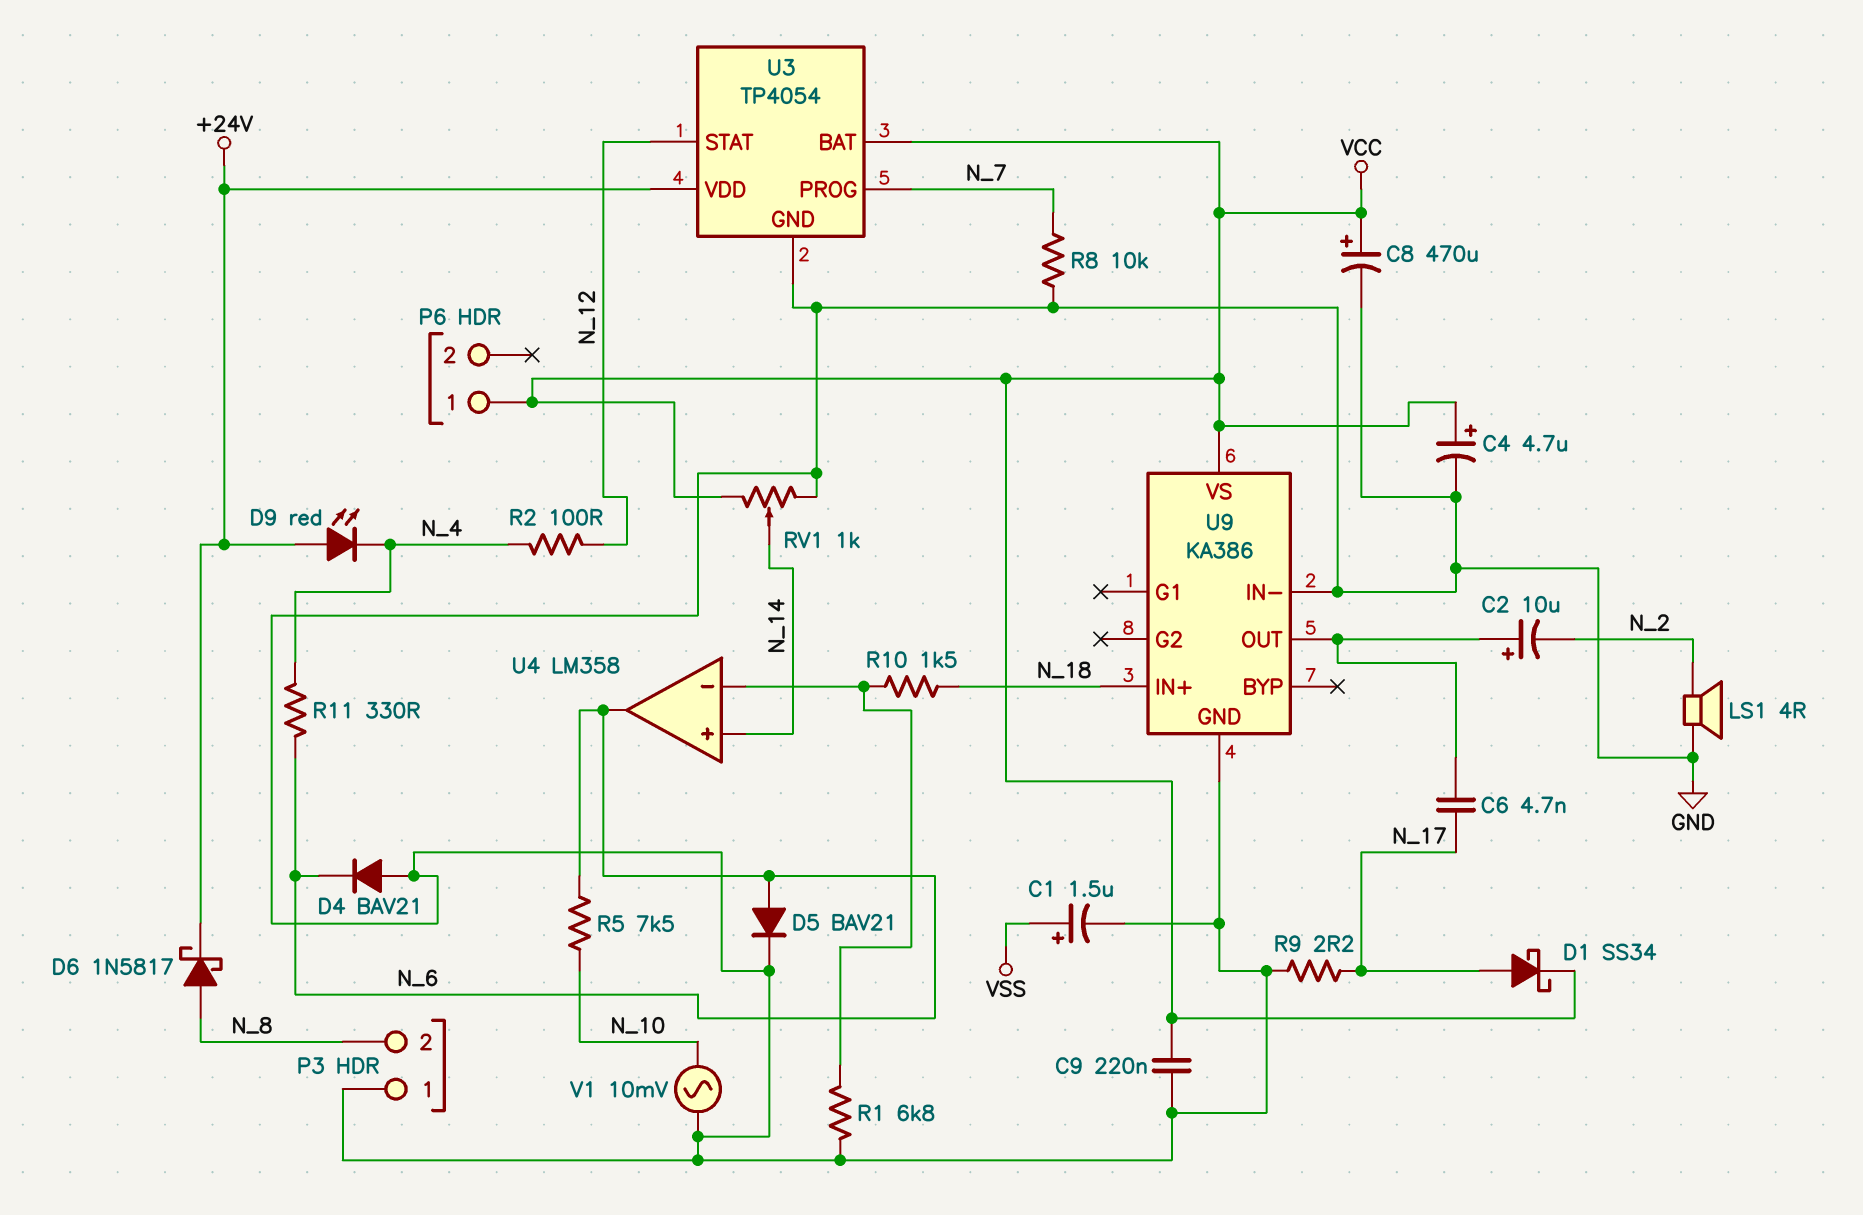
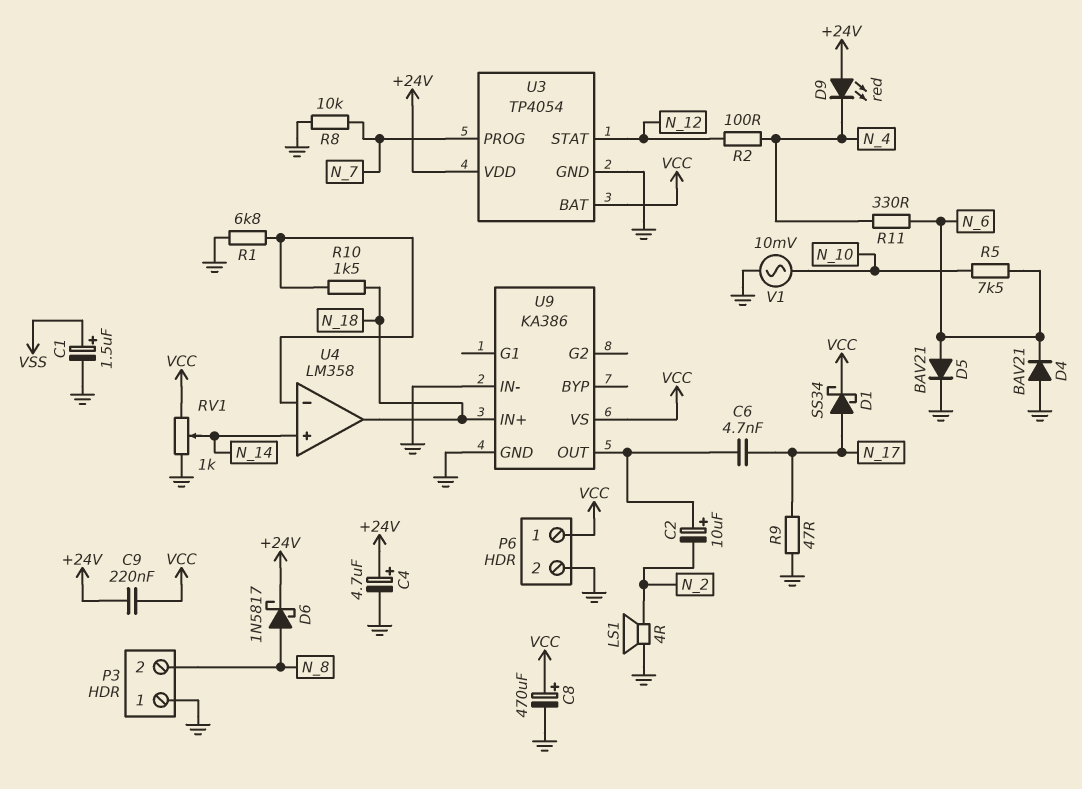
C4: 4.7uF (plus VCC, minus GND) -> 4.7uF (plus +24V, minus GND)
C9: 220nF (GND, VCC) -> 220nF (+24V, VCC)
P6 pin 2: none -> GND
R9: 2.2 (GND, N_17) -> 47 (GND, N_17)
U4 pin out: N_6 -> N_18

